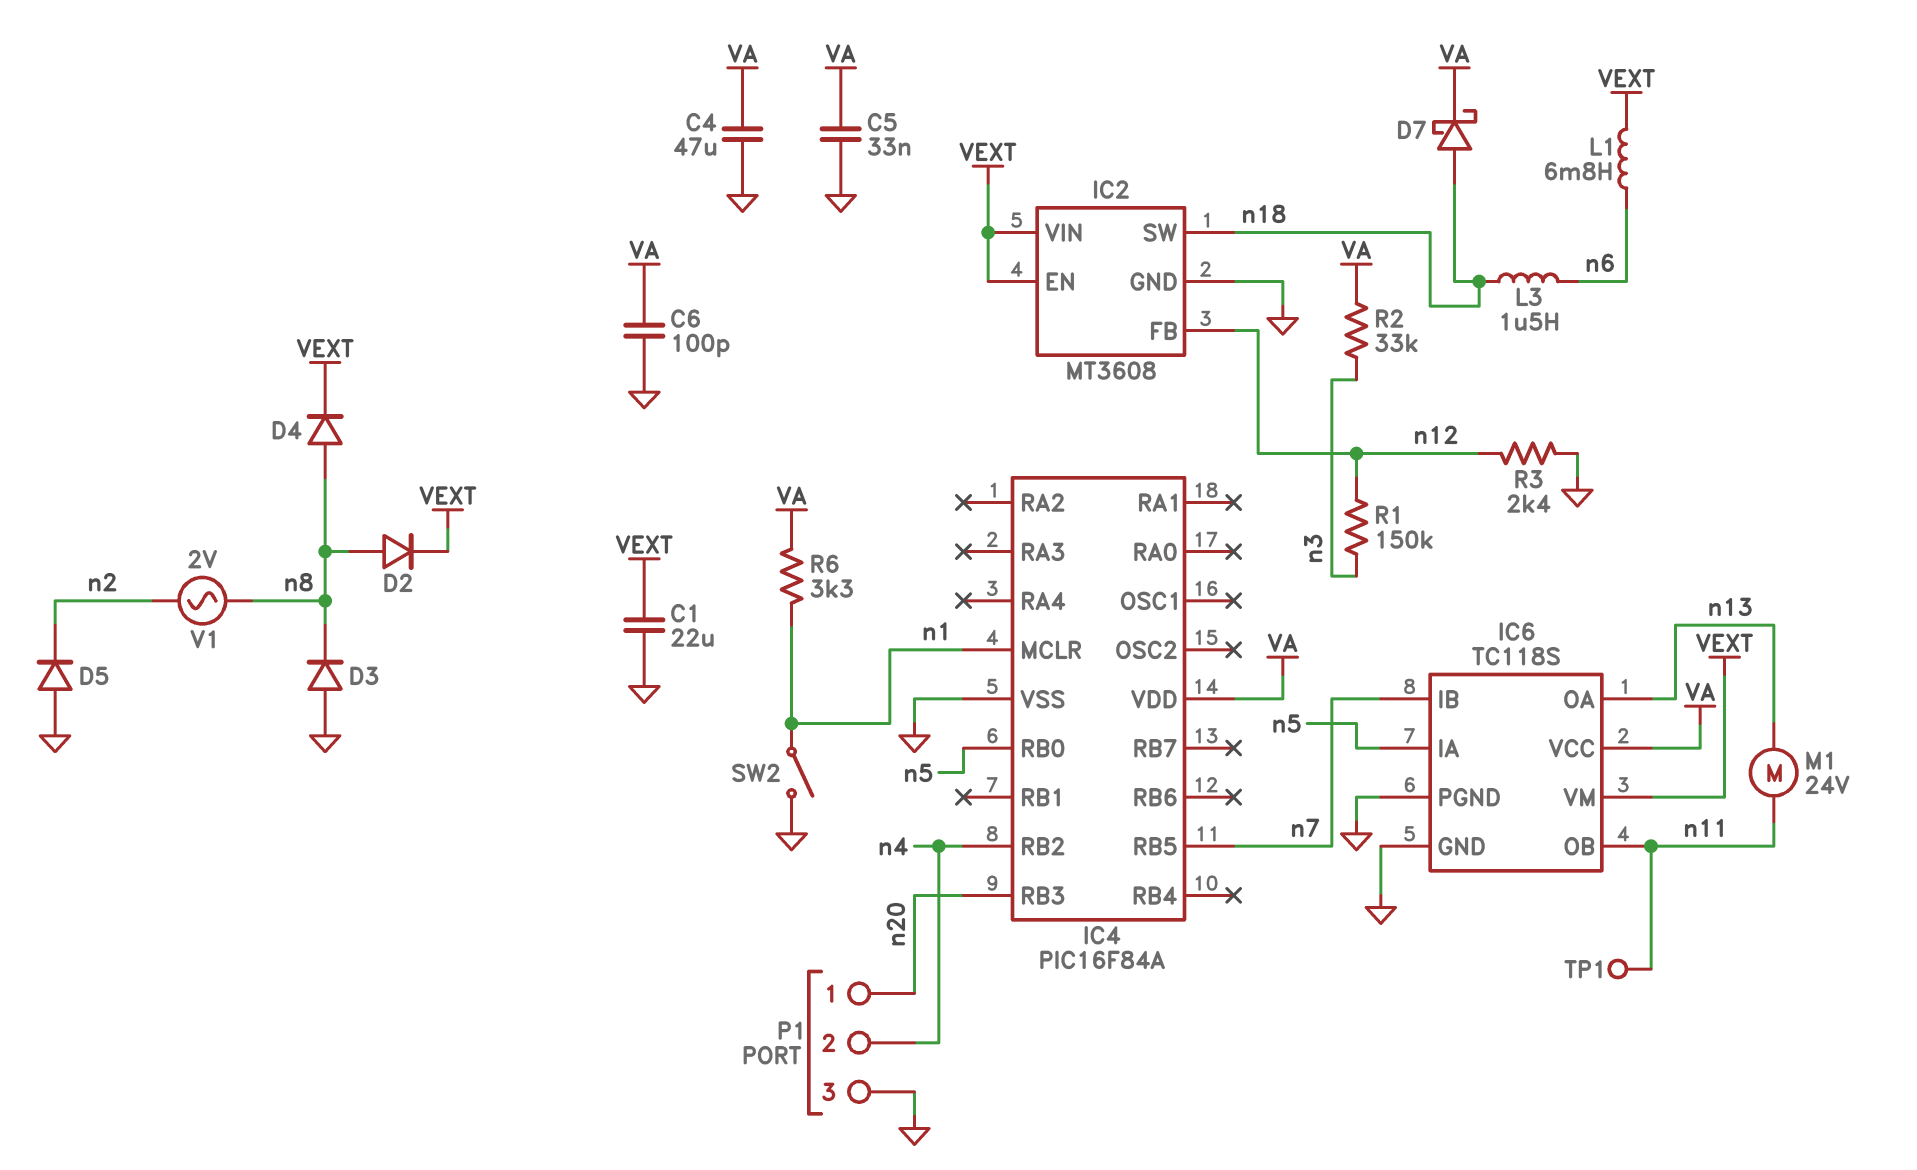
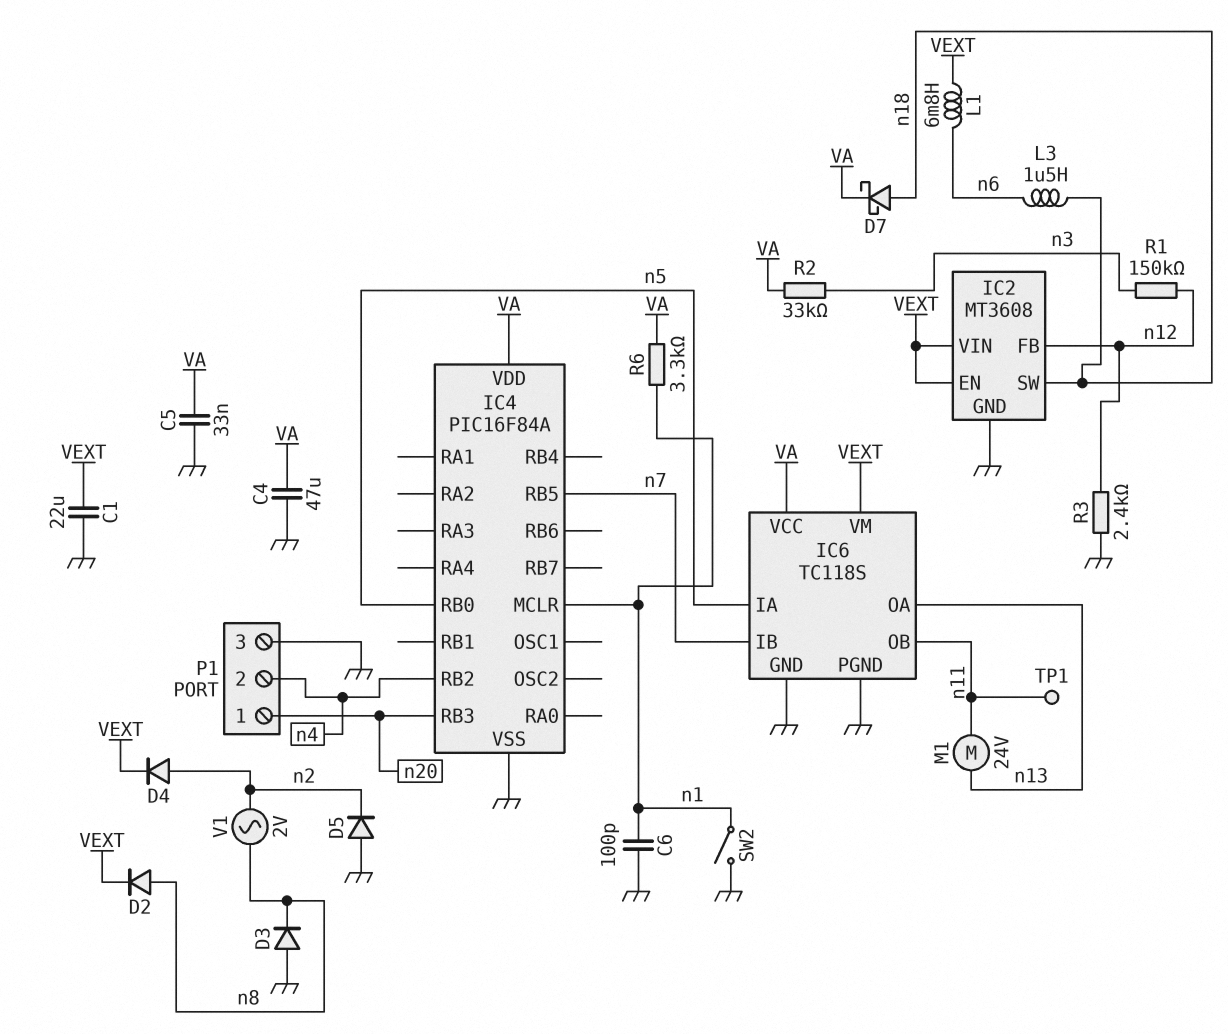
C6: 100pF (GND, VA) -> 100pF (GND, n1)
D4: diode (A n8, K VEXT) -> diode (A n2, K VEXT)

